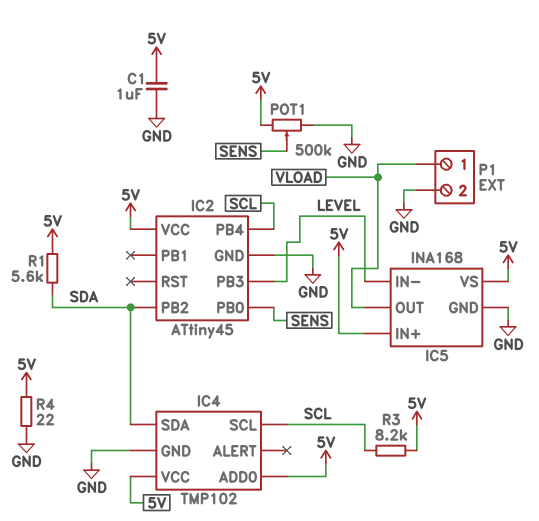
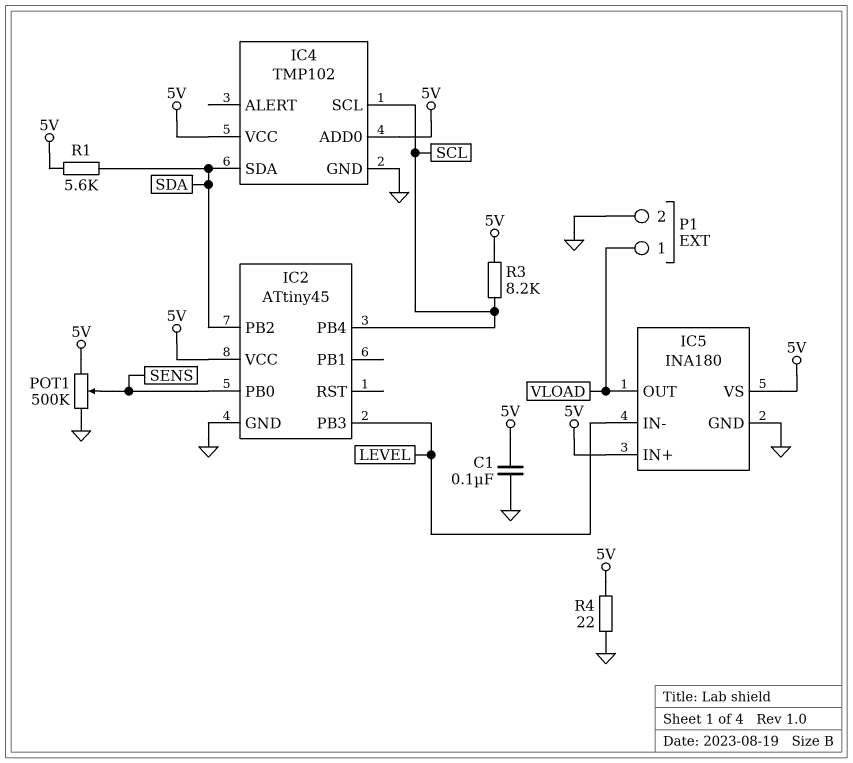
C1: 1uF (5V, GND) -> 100nF (5V, GND)
IC5: INA168 -> INA180

